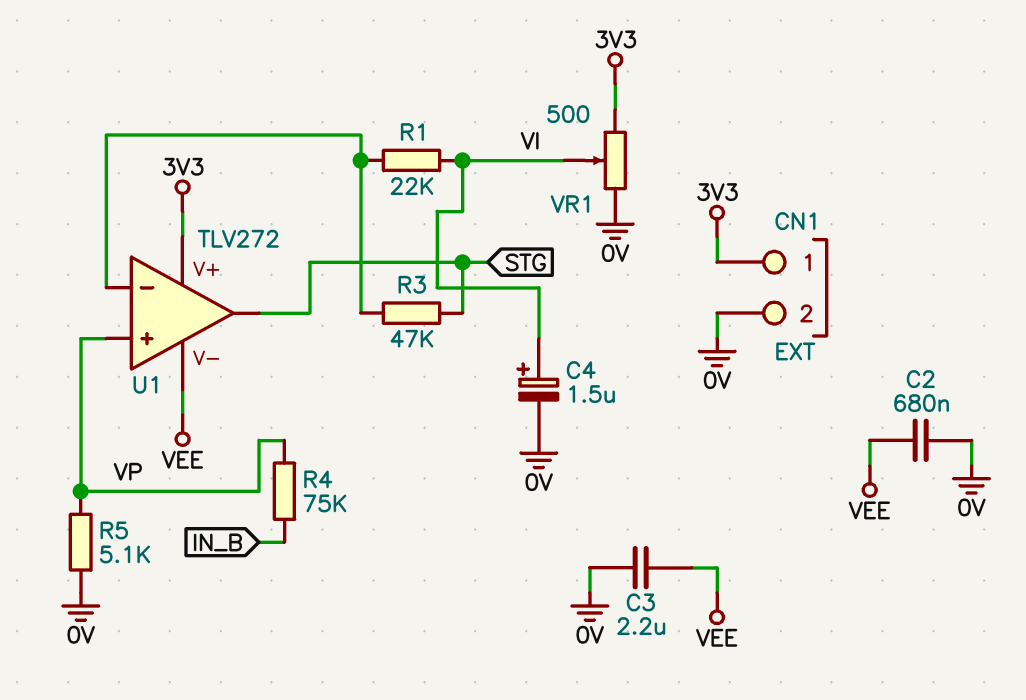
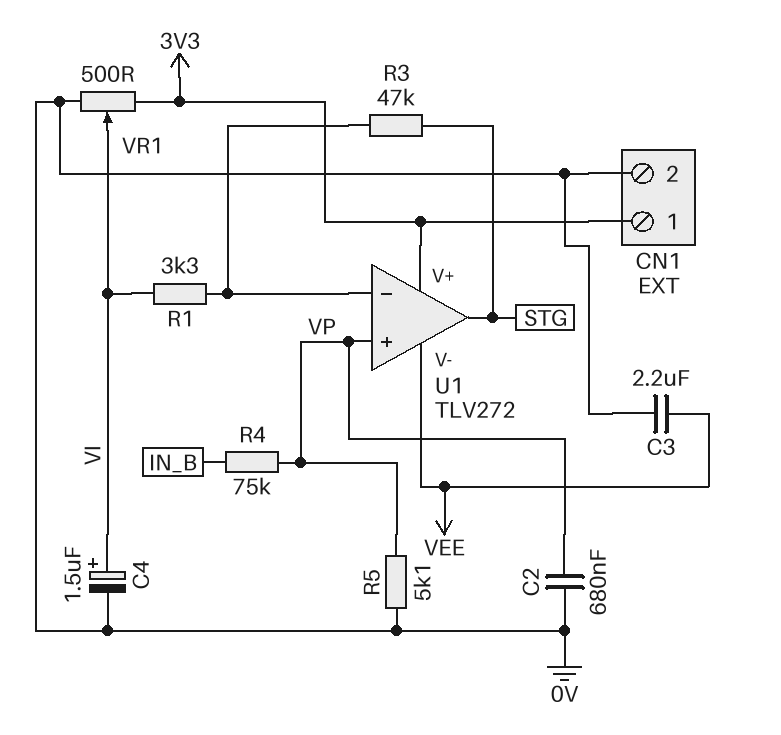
C2: 680nF (0V, VEE) -> 680nF (0V, VP)
R1: 22k (U1/in-, VI) -> 3.3k (U1/in-, VI)

